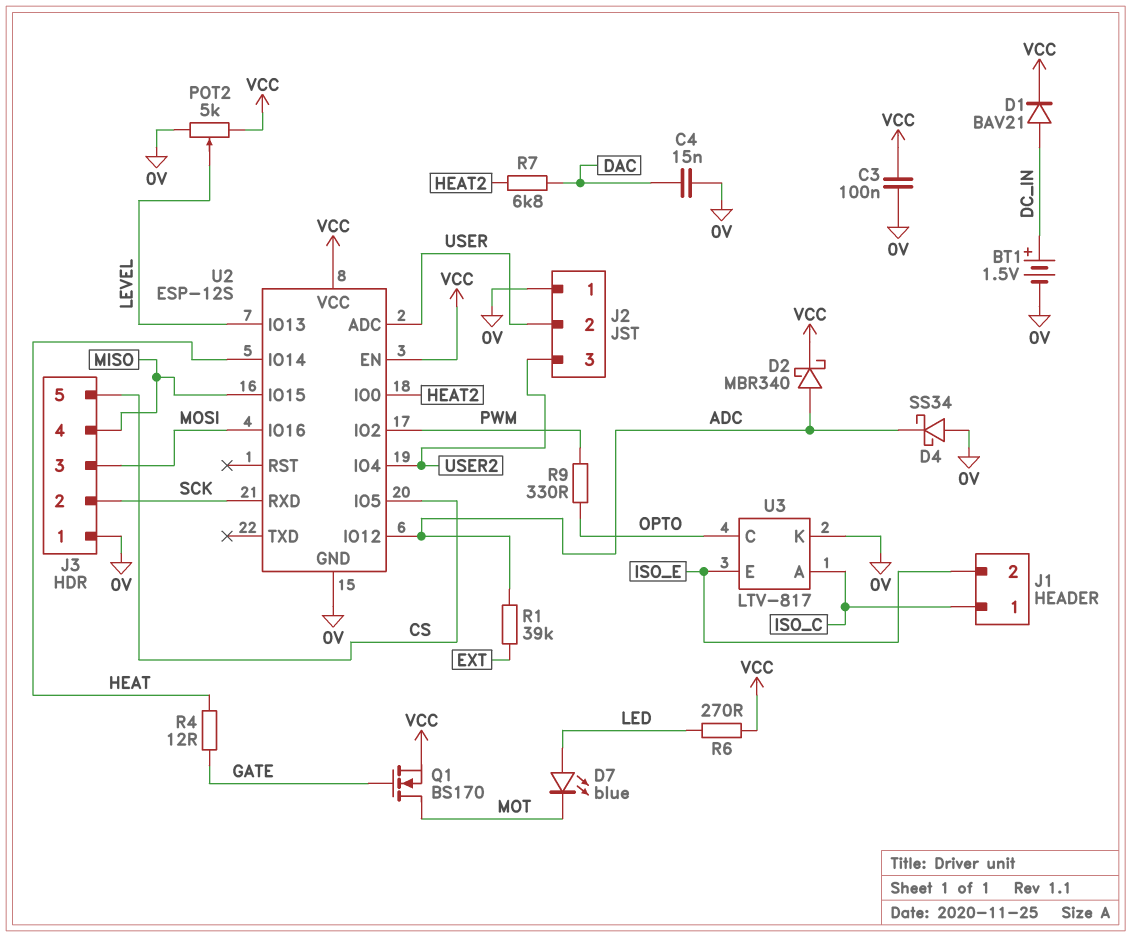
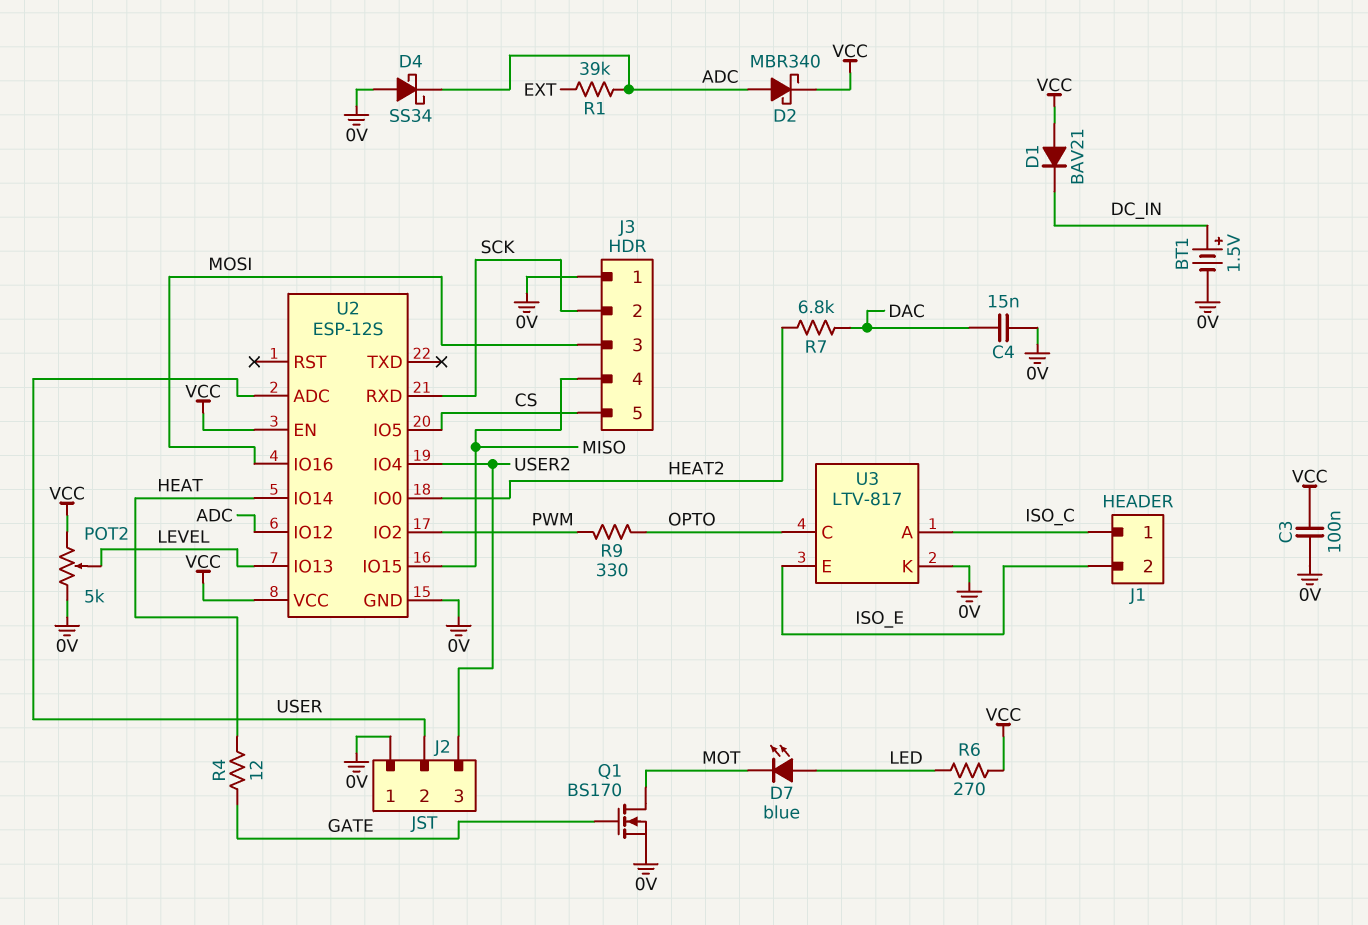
D1: diode BAV21 (A DC_IN, K VCC) -> diode BAV21 (A VCC, K DC_IN)
Q1: NMOS BS170 (G GATE, D MOT, S VCC) -> NMOS BS170 (G GATE, D MOT, S 0V)

